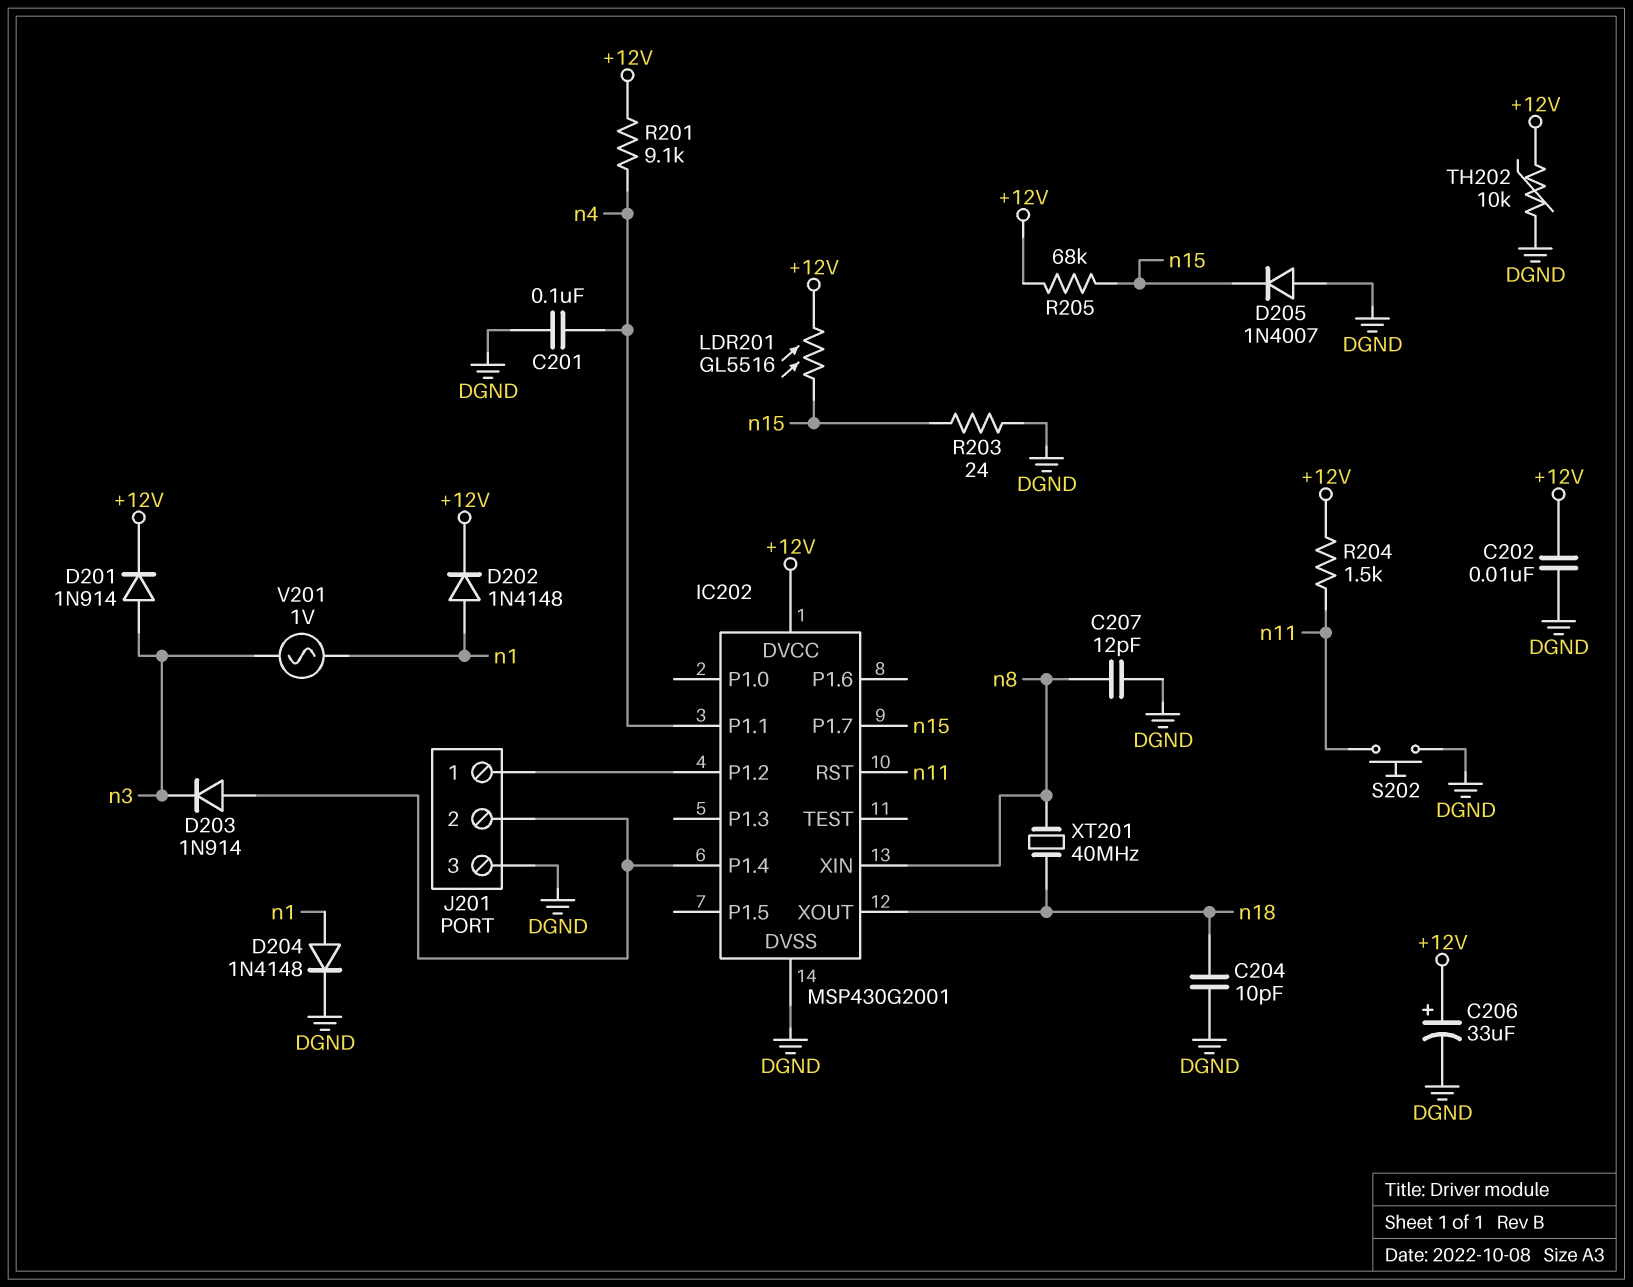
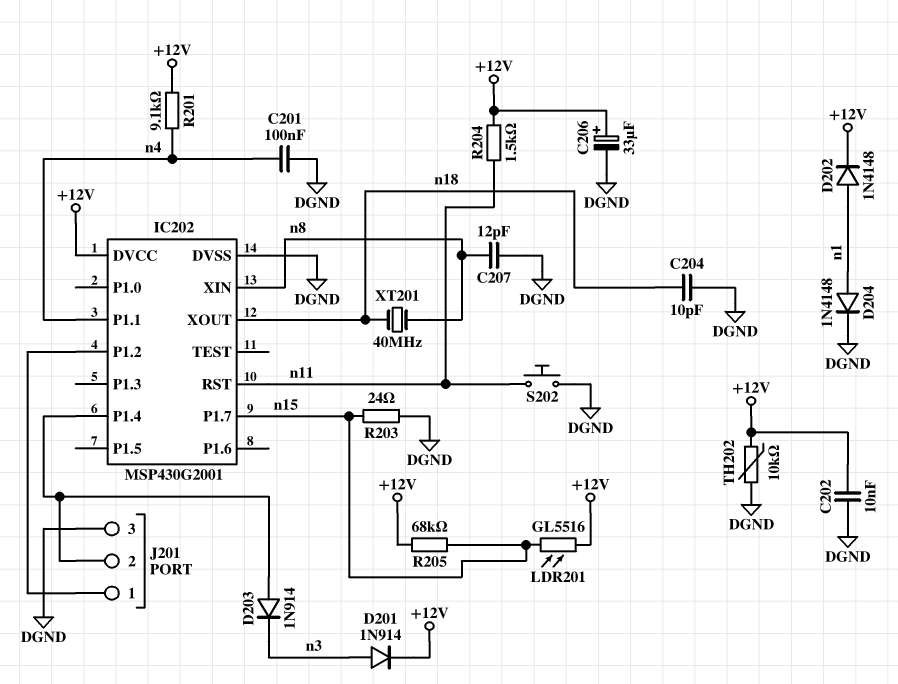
D205: diode 1N4007 (A DGND, K n15) -> none
V201: AC 1V (n1, n3) -> none

